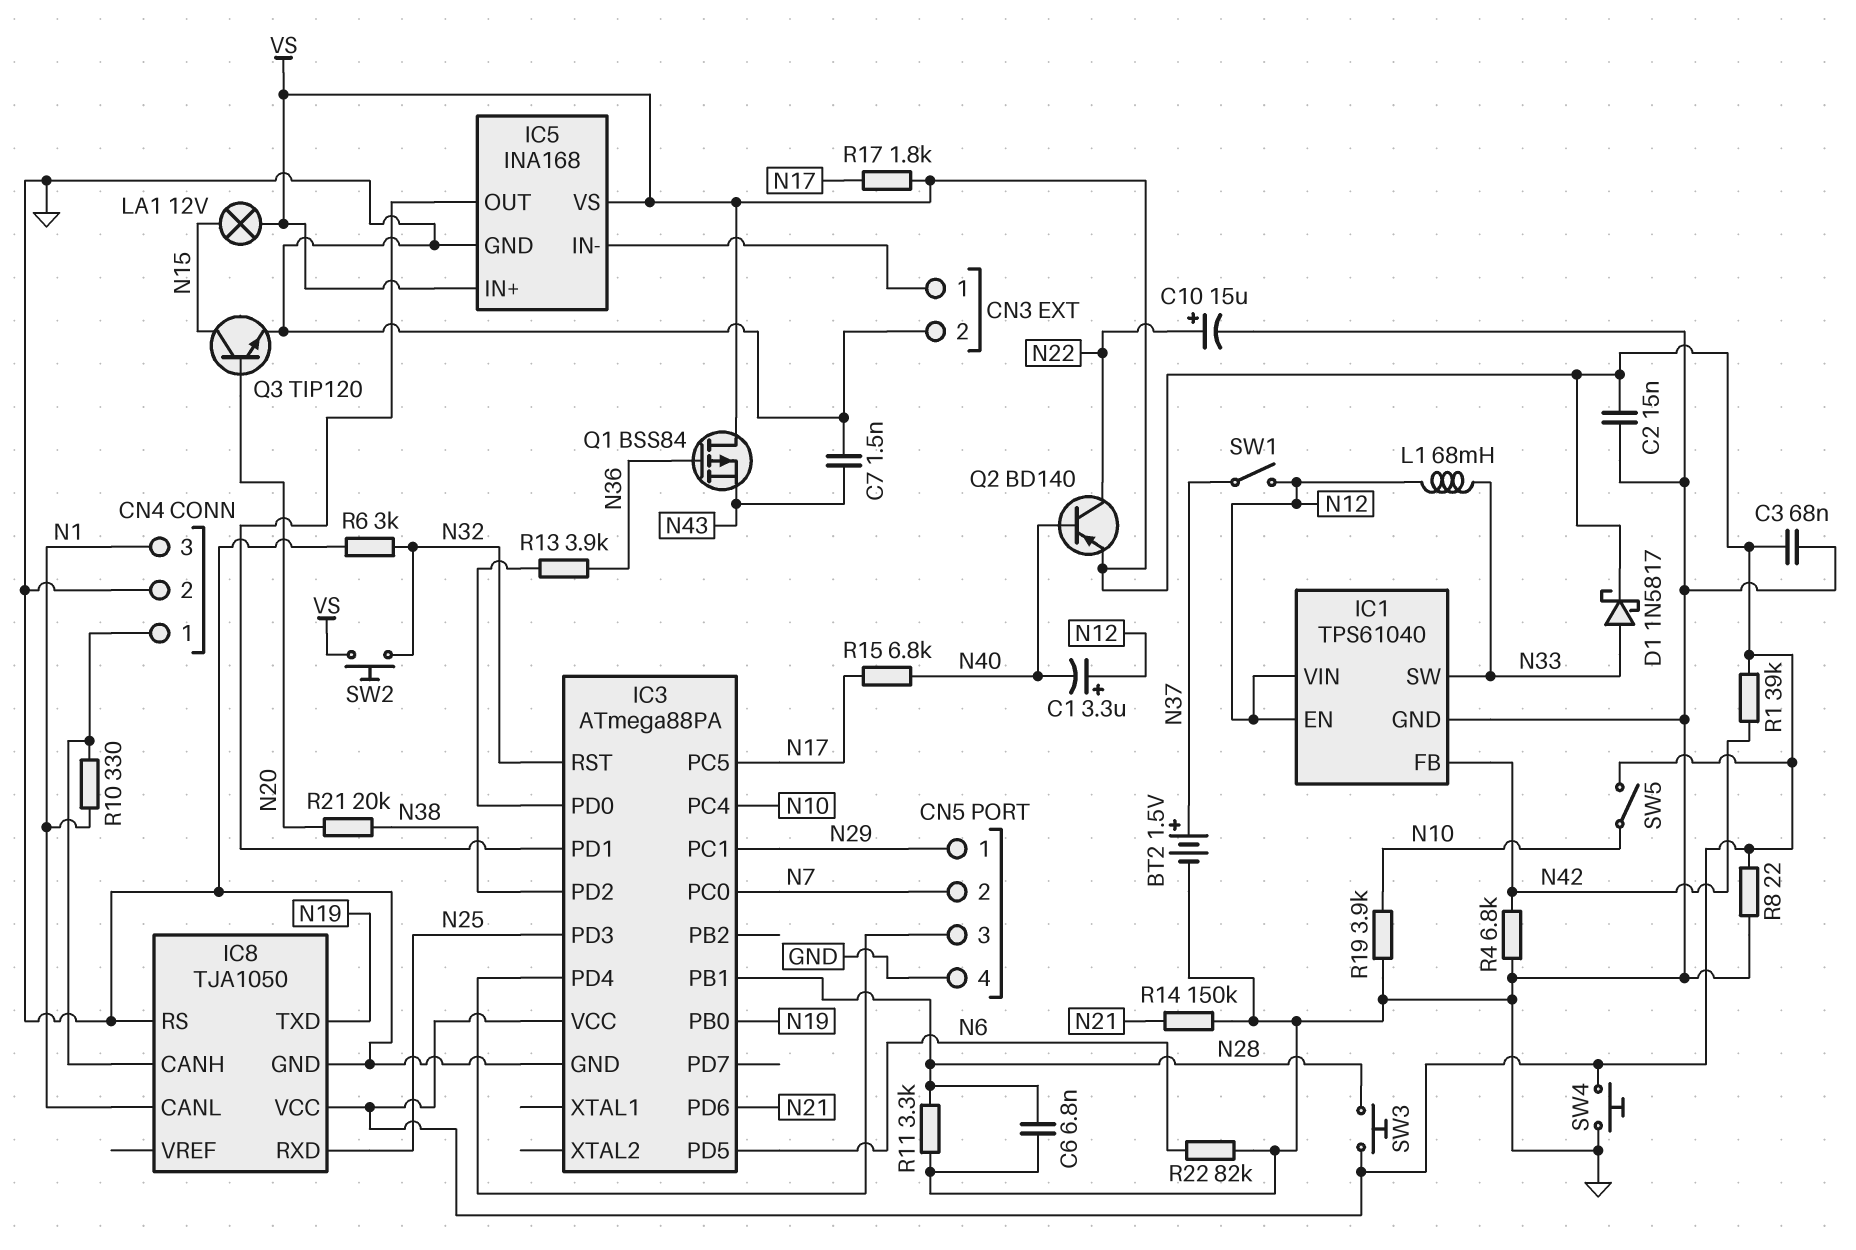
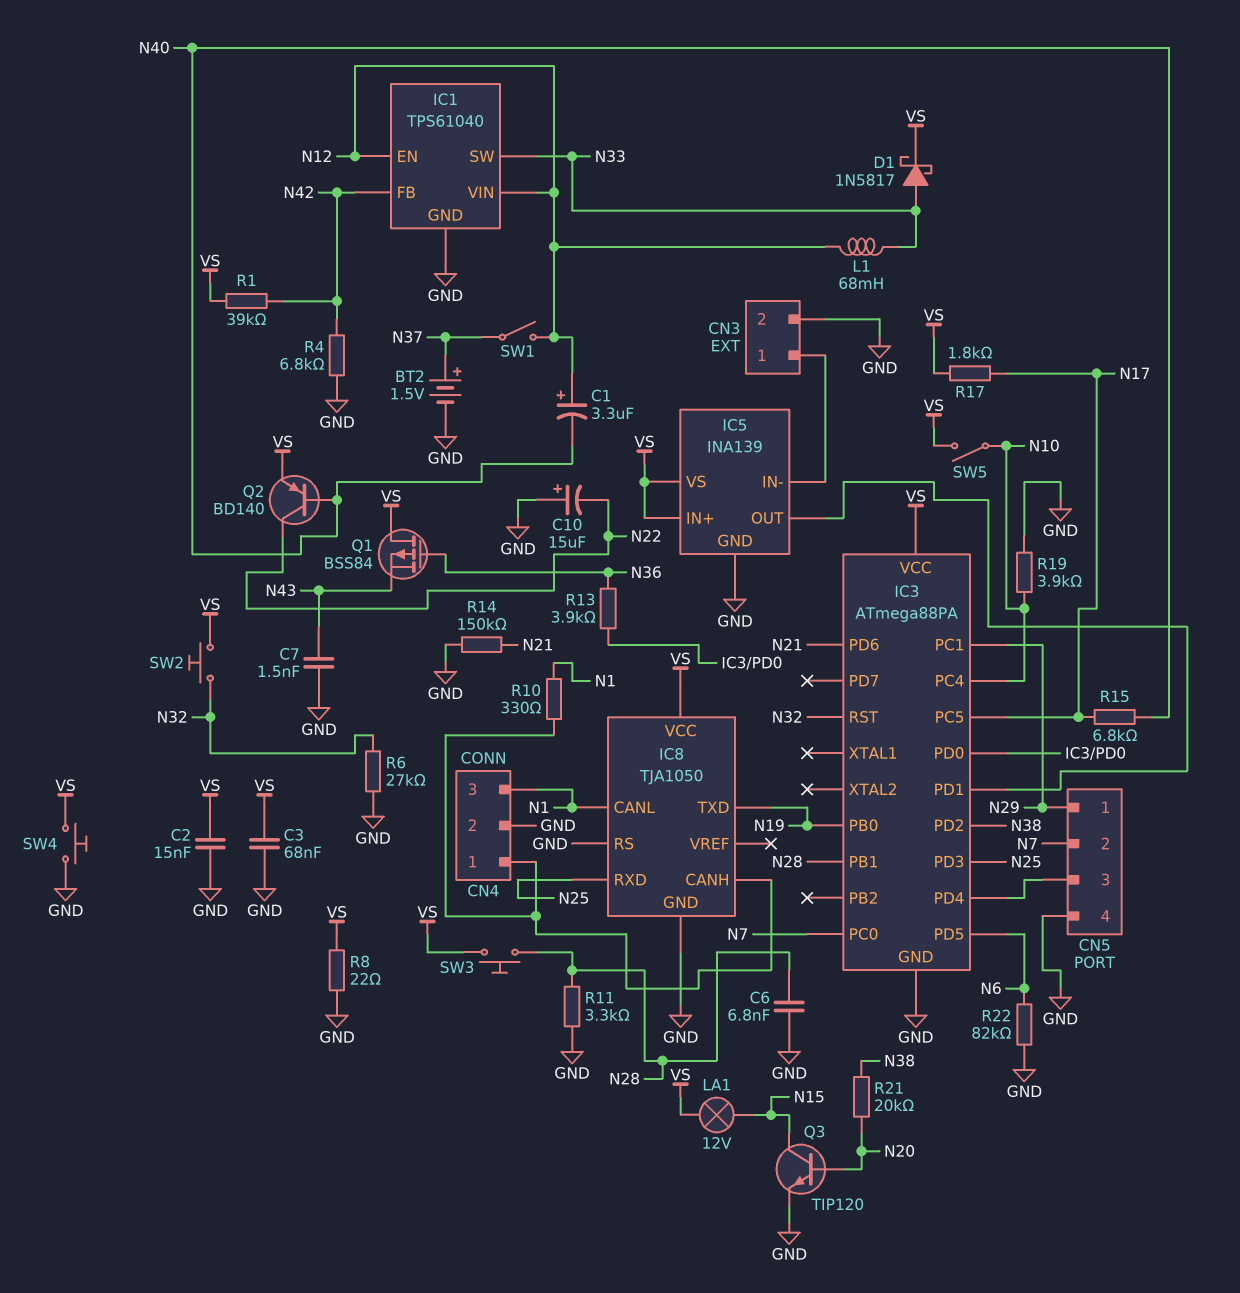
C10: 15uF (plus N22, minus GND) -> 15uF (plus GND, minus N22)
IC5: INA168 -> INA139
R6: 3k (GND, N32) -> 27k (GND, N32)

